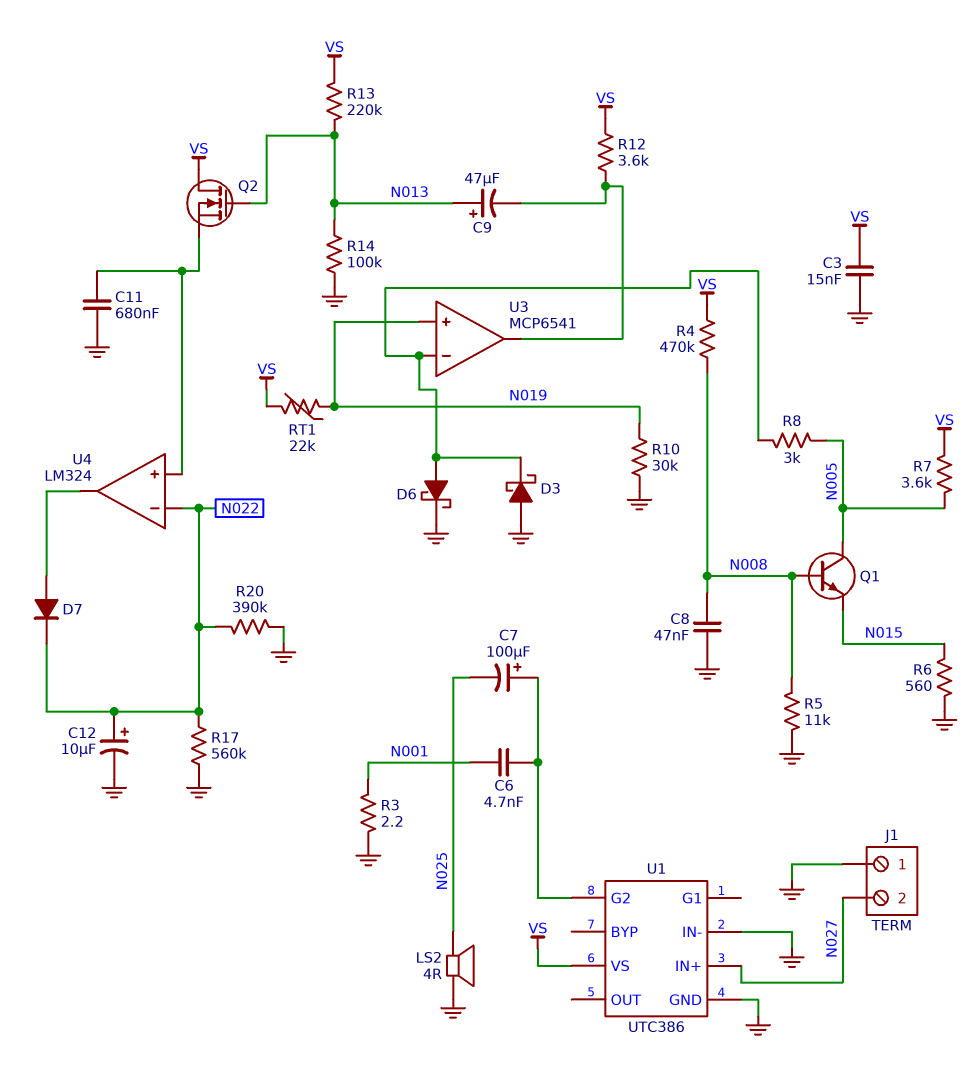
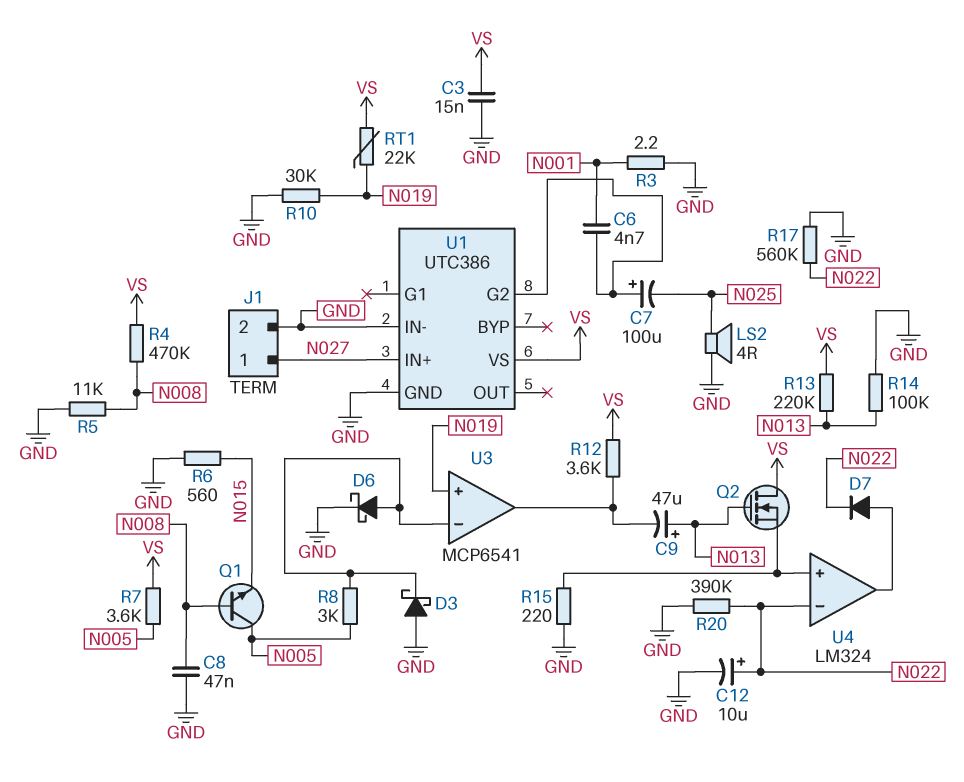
C11: 680nF (GND, U4/in+) -> none
J1 pin 1: GND -> N027
J1 pin 2: N027 -> GND
R15: none -> 220 (GND, U4/in+)

